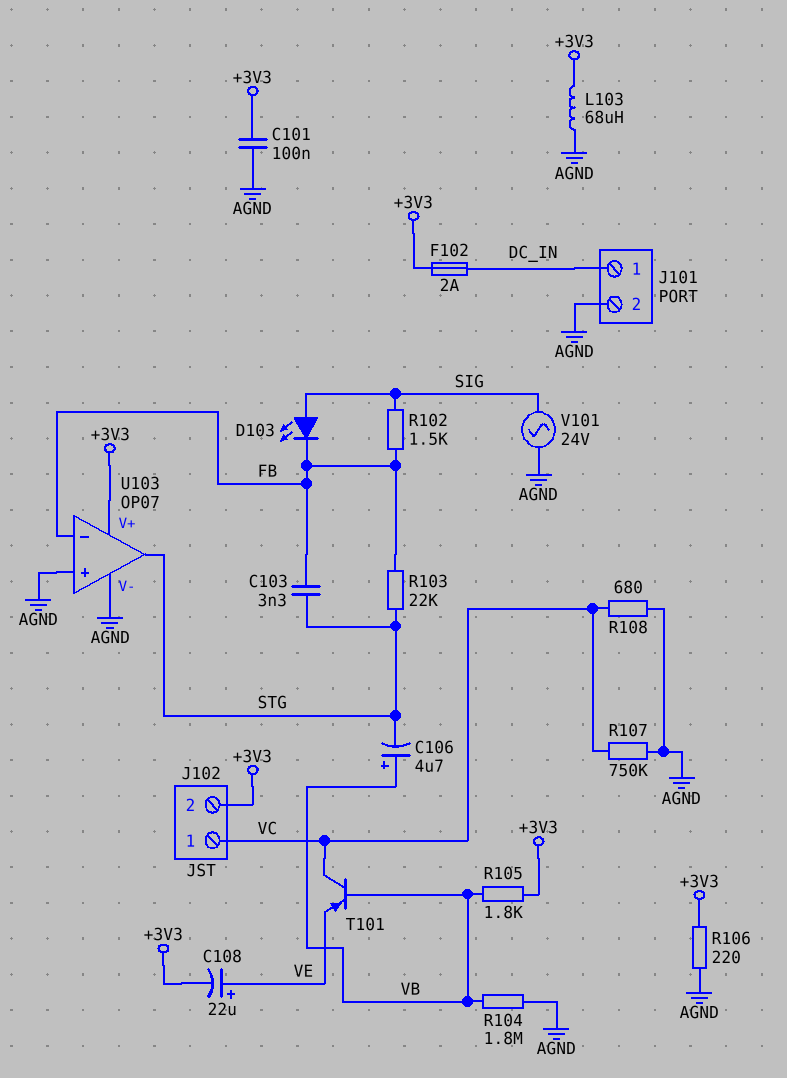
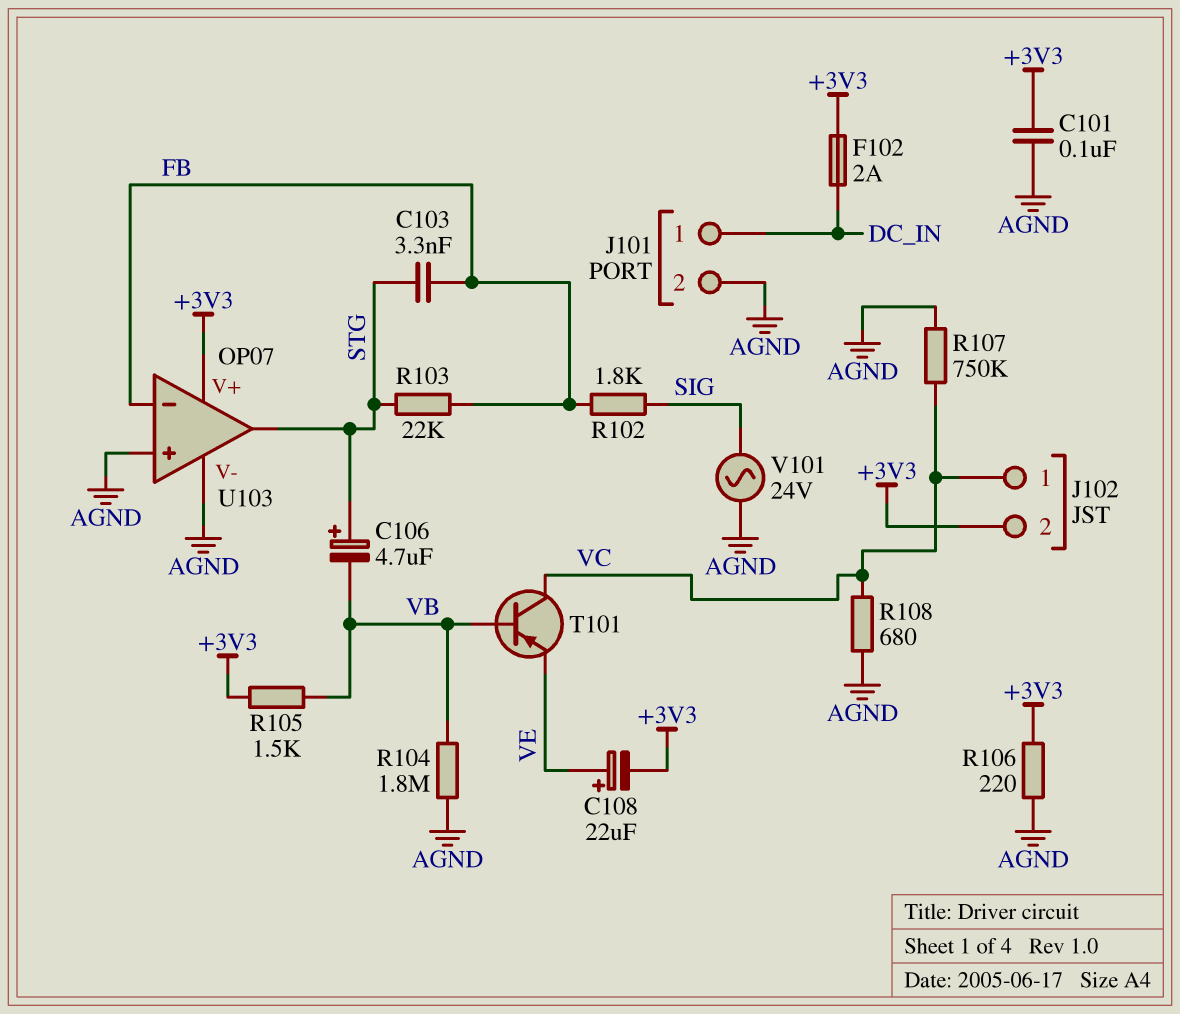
C106: 4.7uF (plus VB, minus STG) -> 4.7uF (plus STG, minus VB)
D103: LED (A SIG, K FB) -> none
L103: 68uH (+3V3, AGND) -> none
R102: 1.5k (FB, SIG) -> 1.8k (FB, SIG)
R105: 1.8k (+3V3, VB) -> 1.5k (+3V3, VB)

